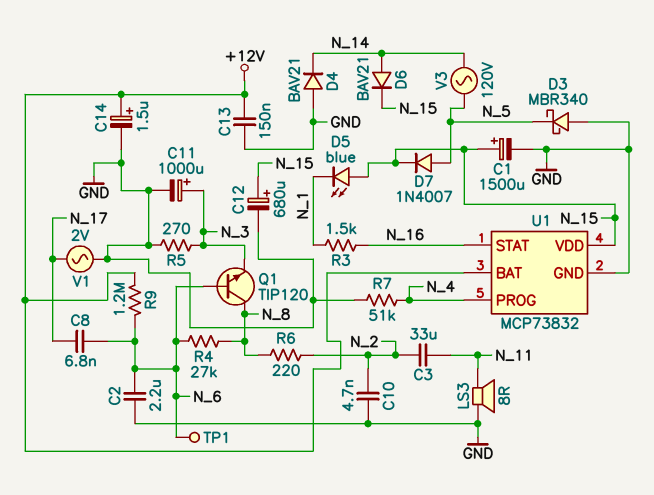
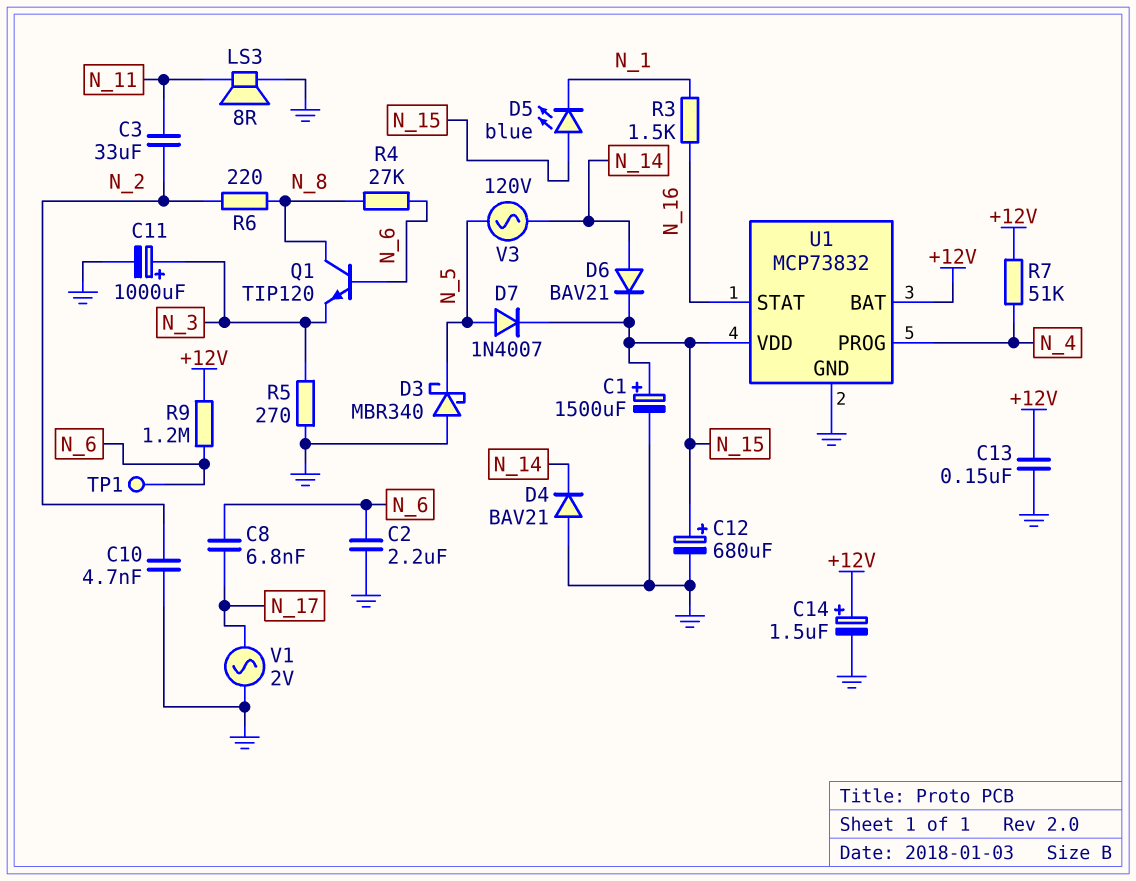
R7: 51k (GND, N_4) -> 51k (+12V, N_4)

